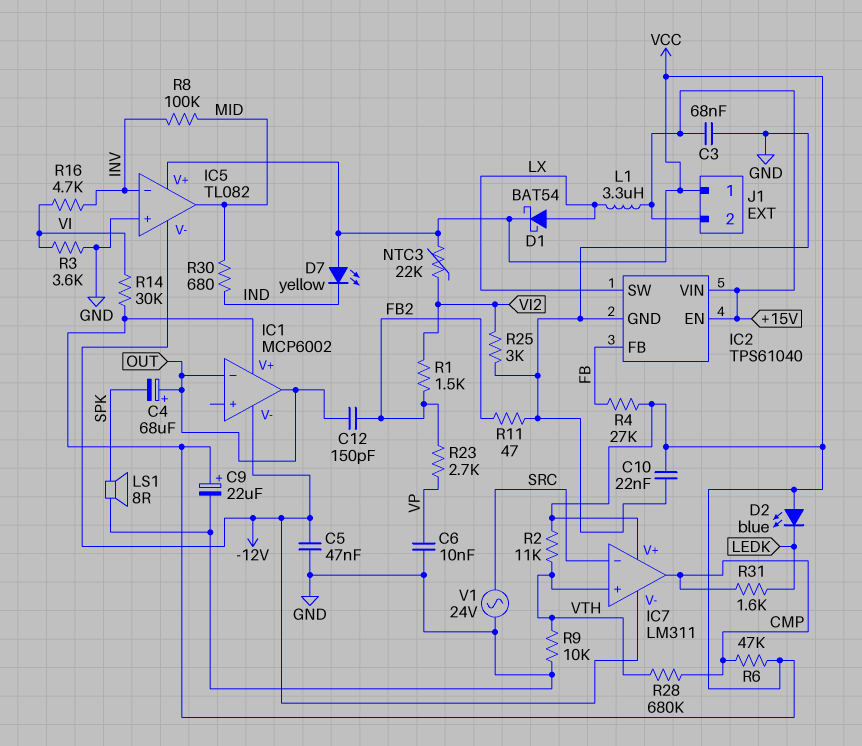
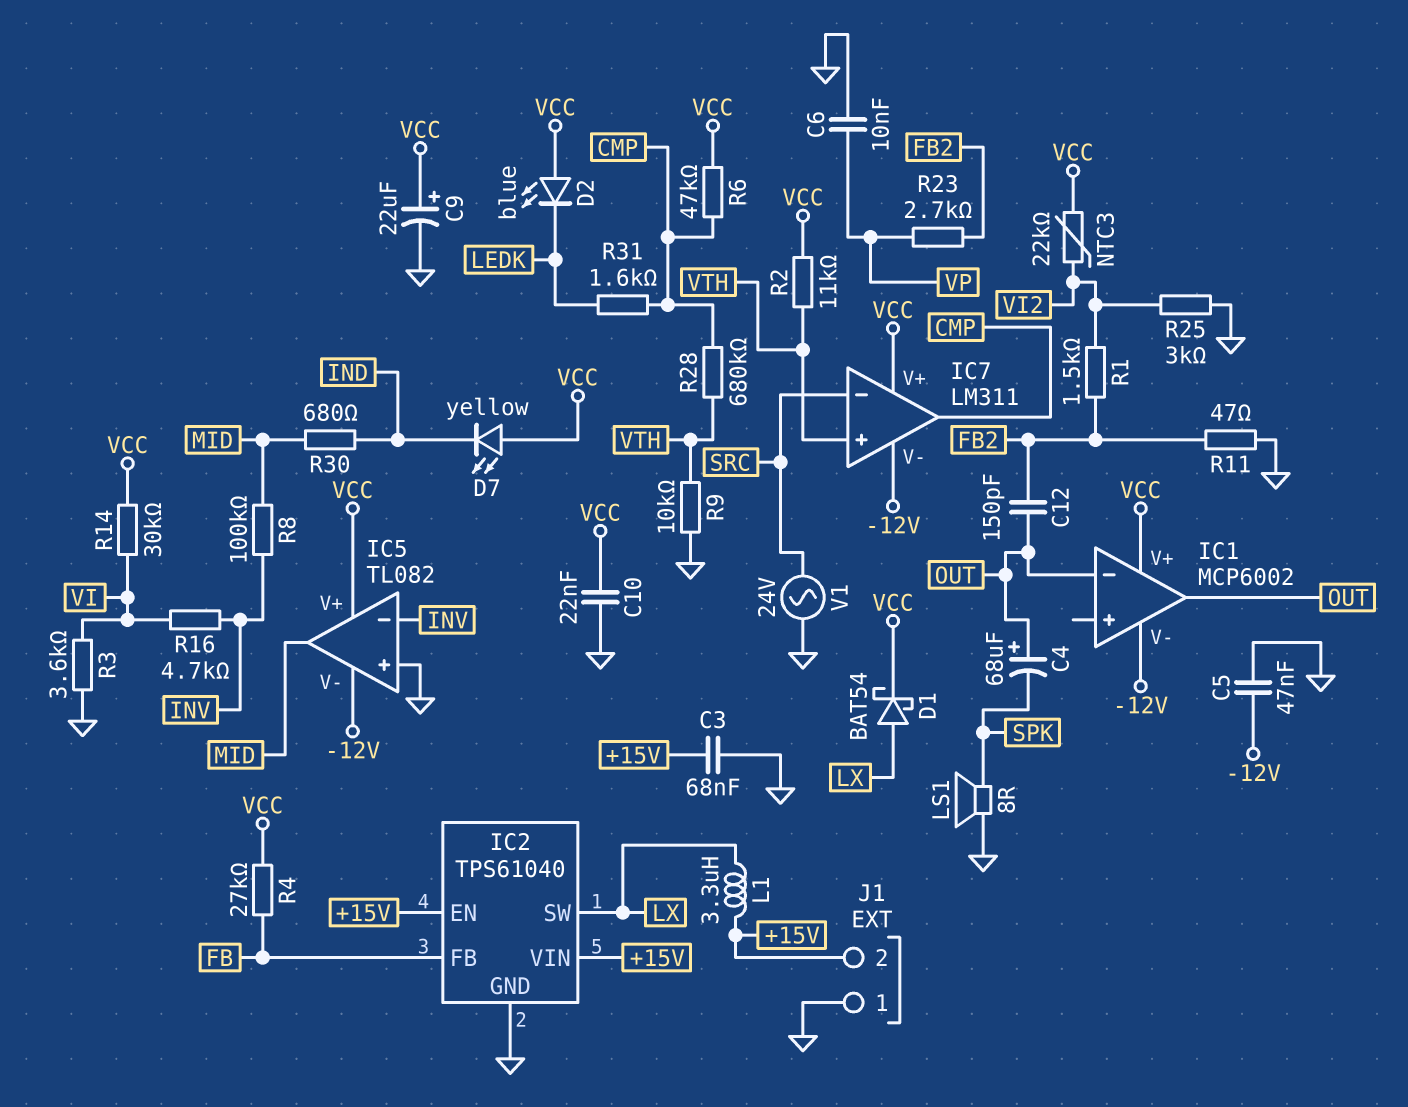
J1 pin 1: VCC -> GND

